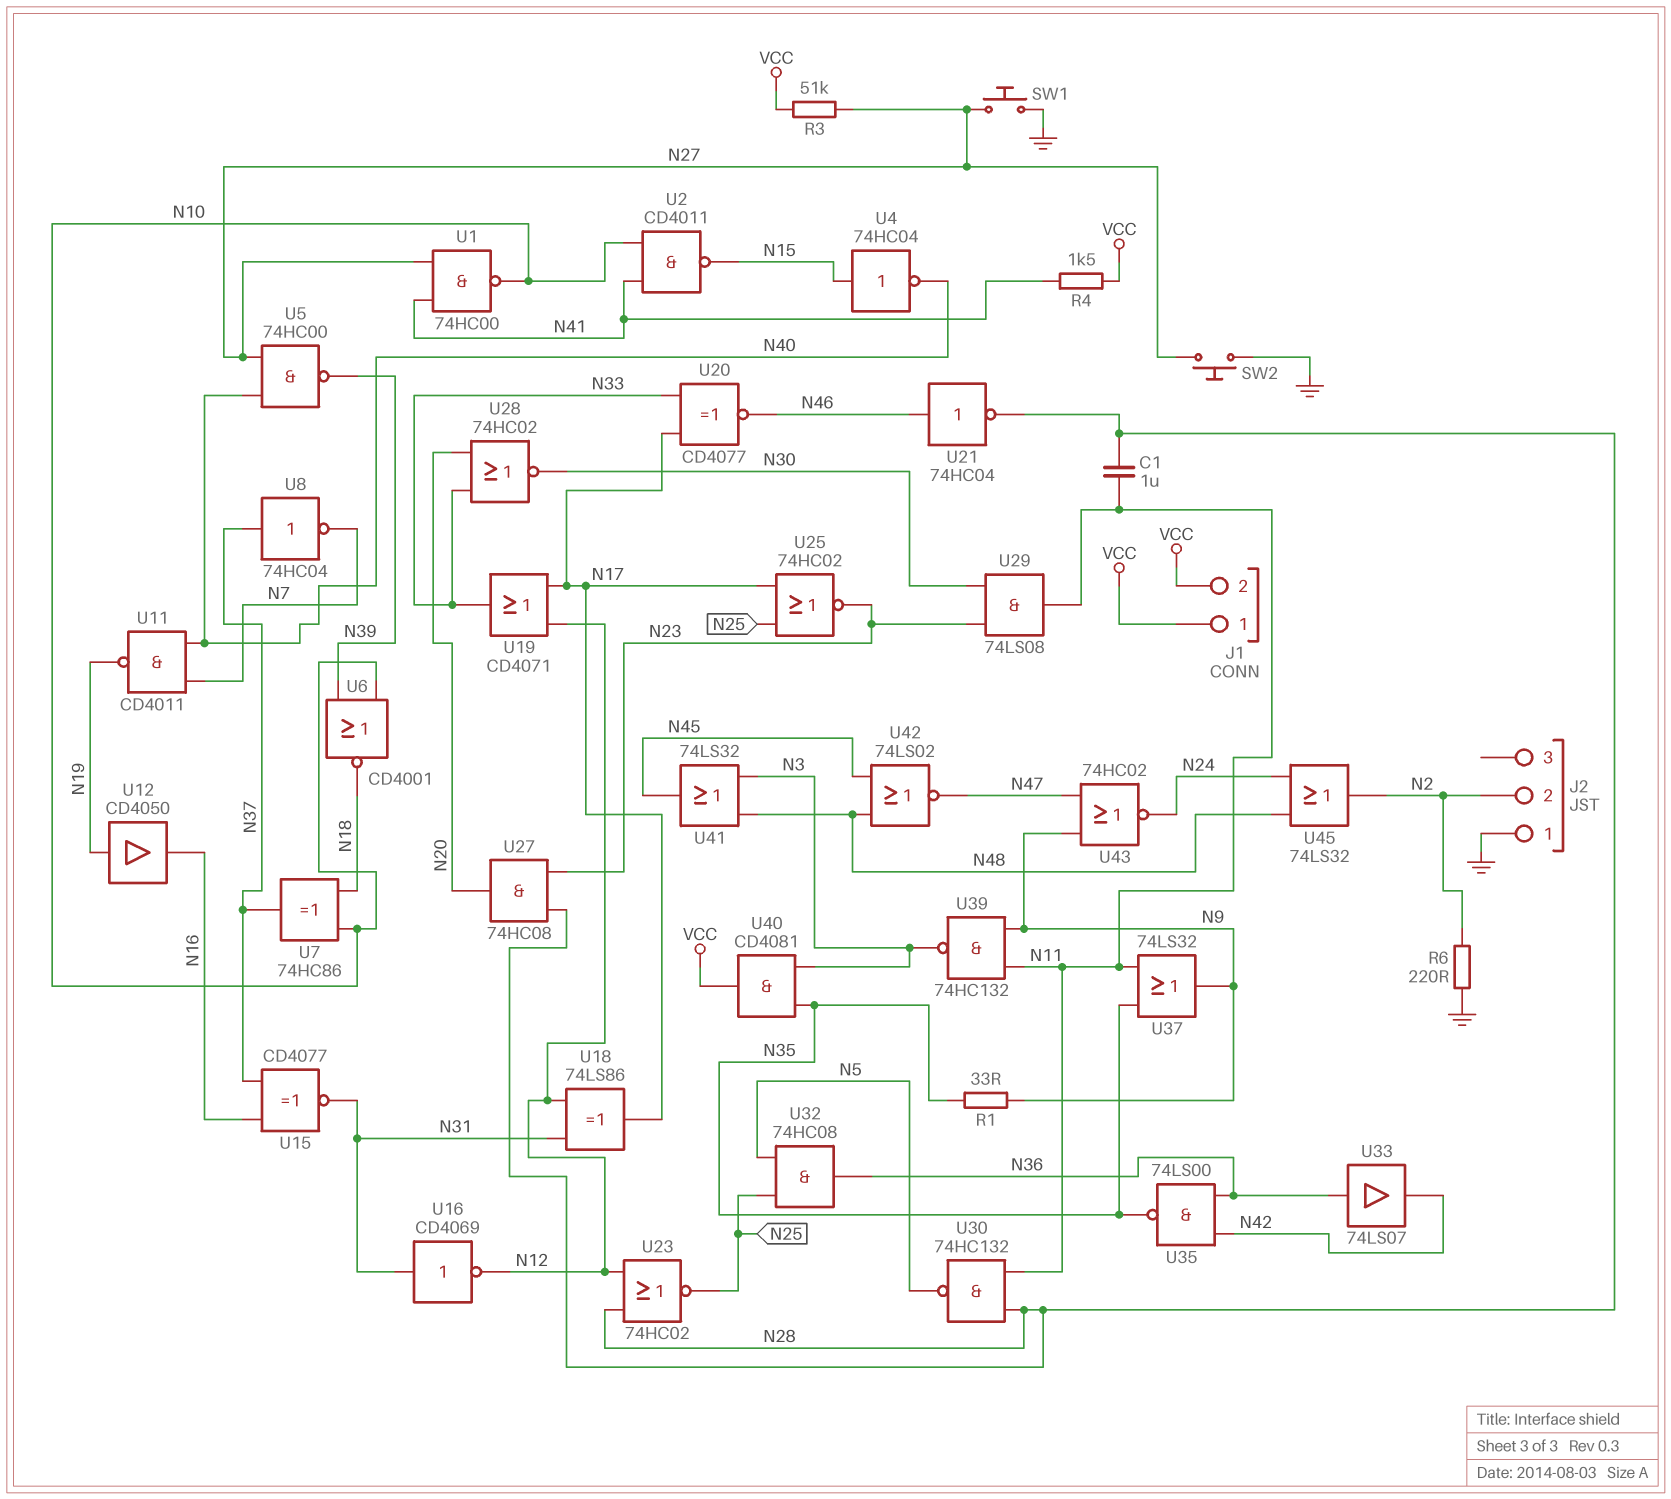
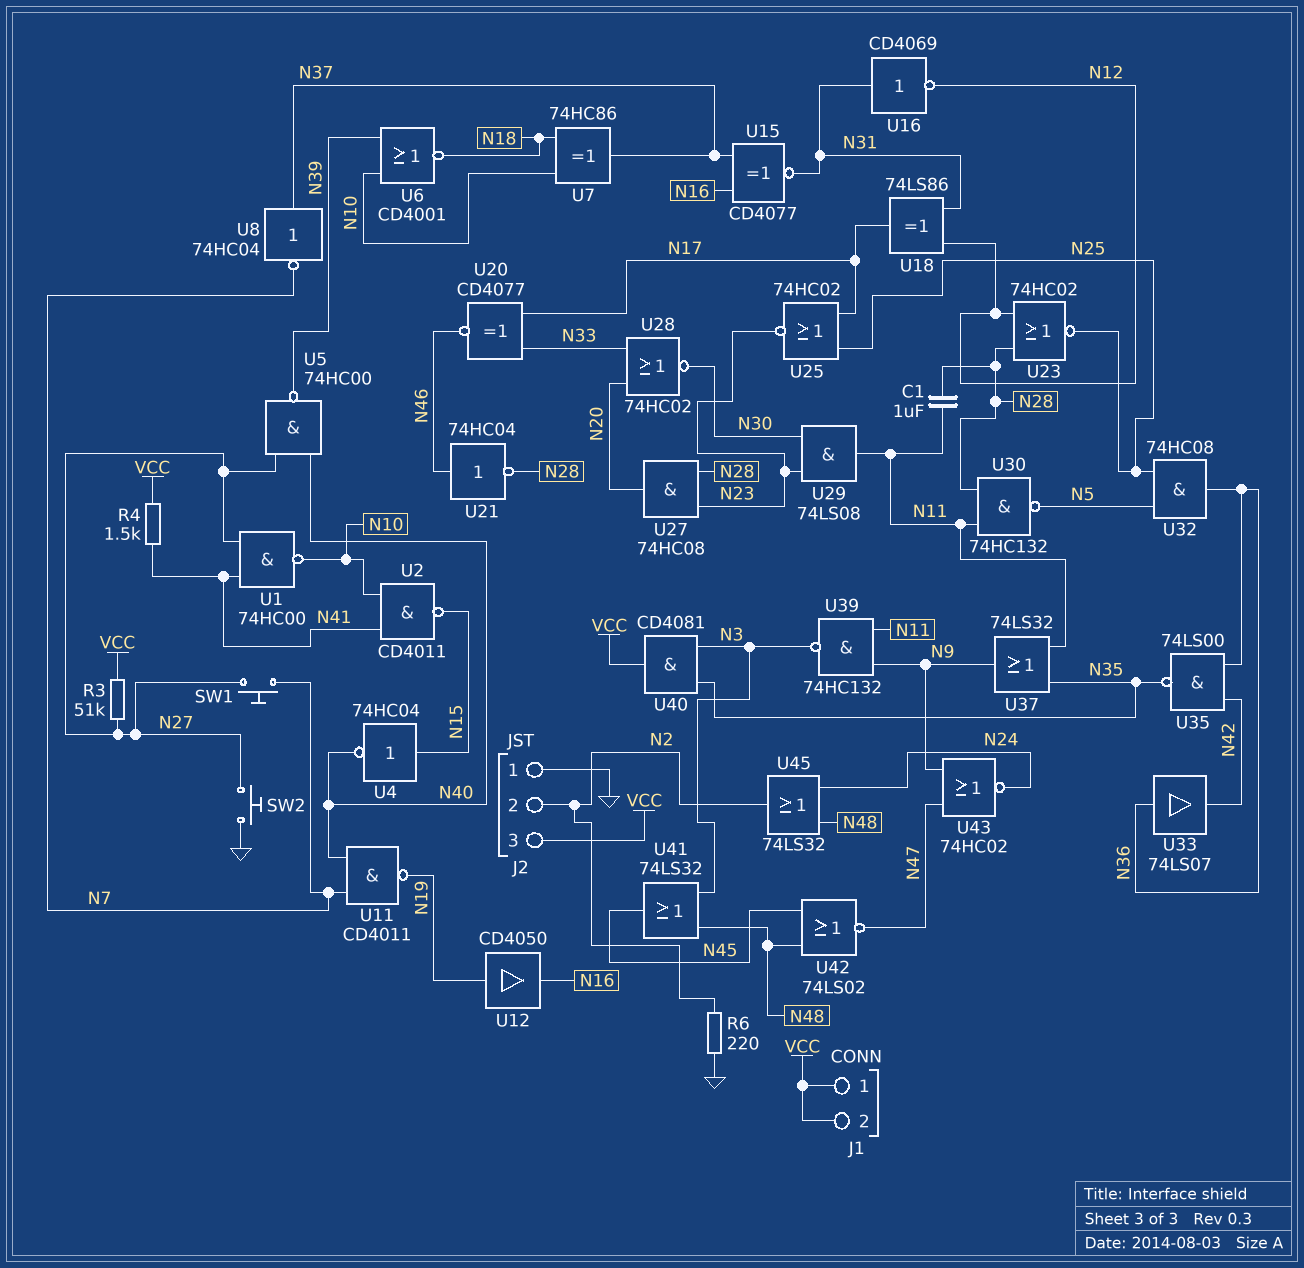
J2 pin 3: none -> VCC
R1: 33 (N9, N35) -> none
SW1: button (GND, N27) -> button (N7, N27)
U19: OR CD4071 (in N12, in N17, out N33) -> none

